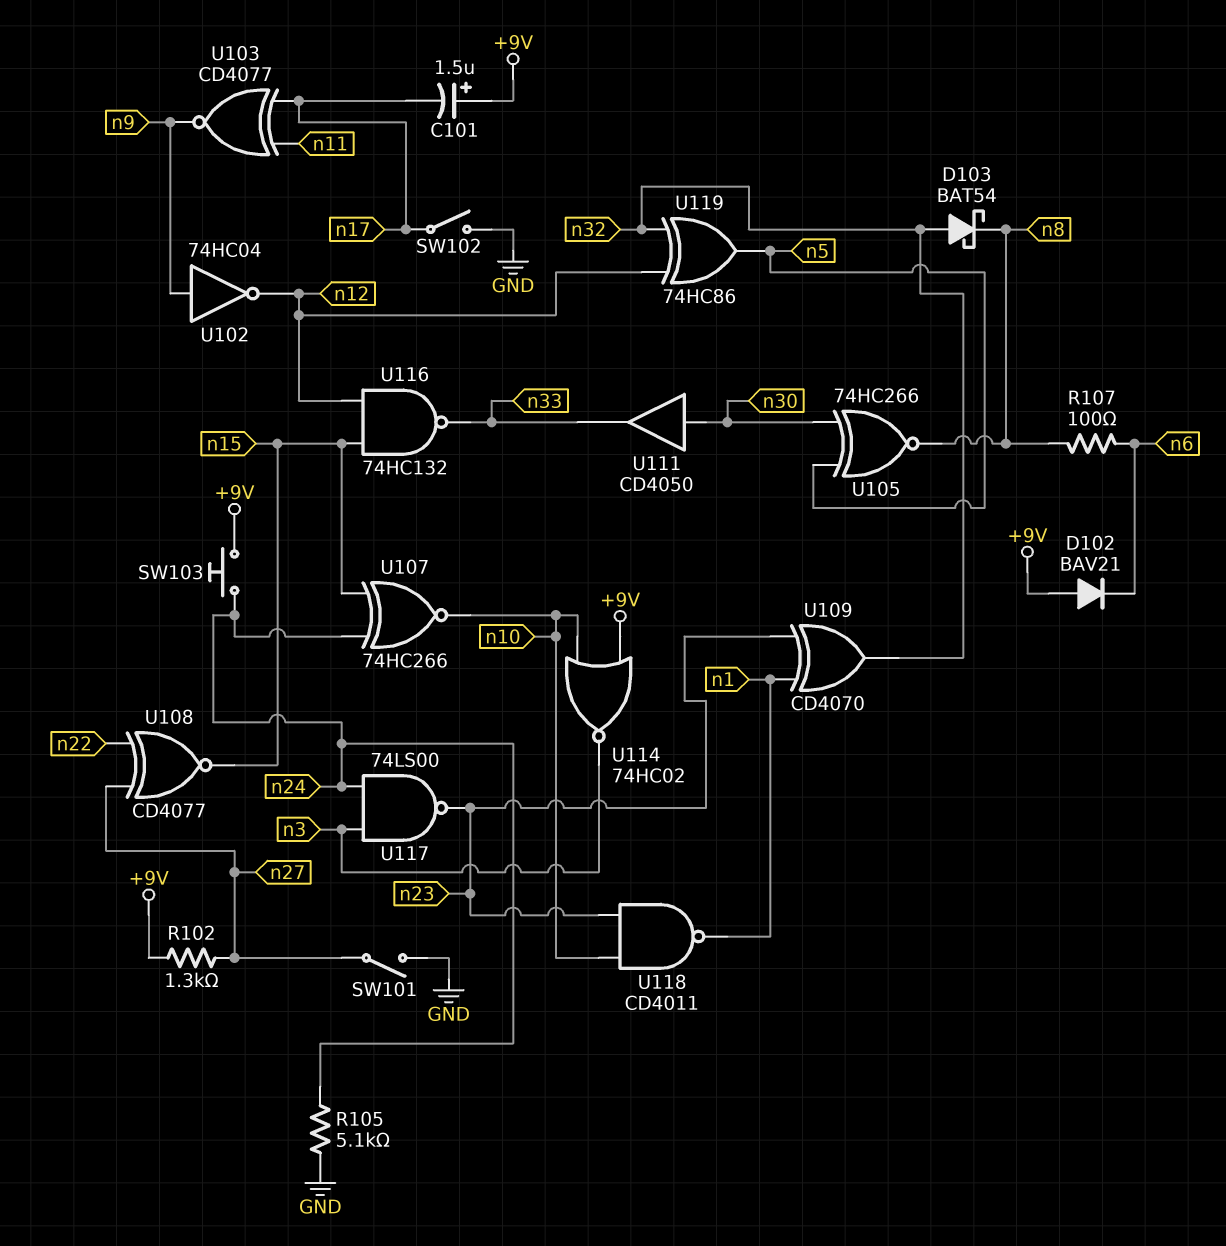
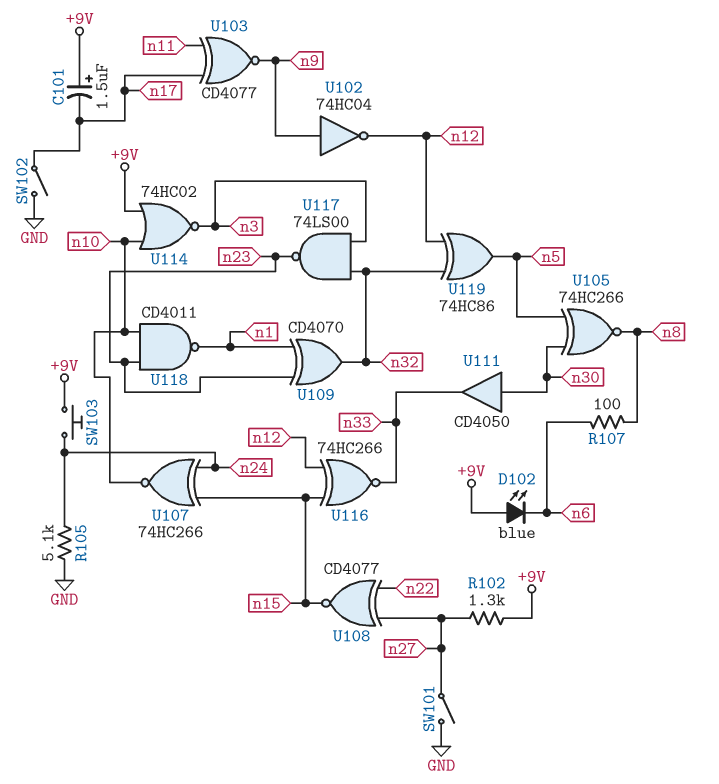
D102: diode BAV21 (A +9V, K n6) -> LED blue (A +9V, K n6)
D103: schottky BAT54 (A n32, K n8) -> none
U116: NAND 74HC132 (in n12, in n15, out n33) -> XNOR 74HC266 (in n12, in n15, out n33)
U117: NAND 74LS00 (in n3, in n24, out n23) -> NAND 74LS00 (in n3, in n32, out n23)

